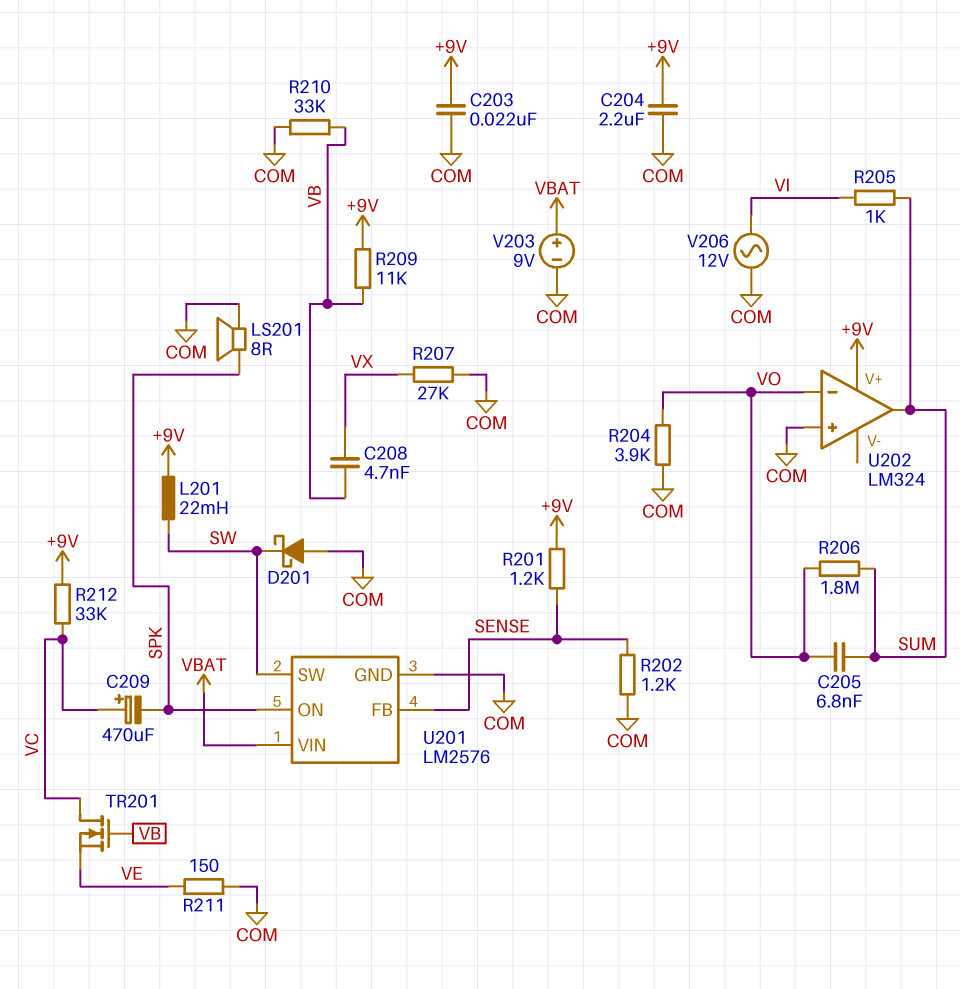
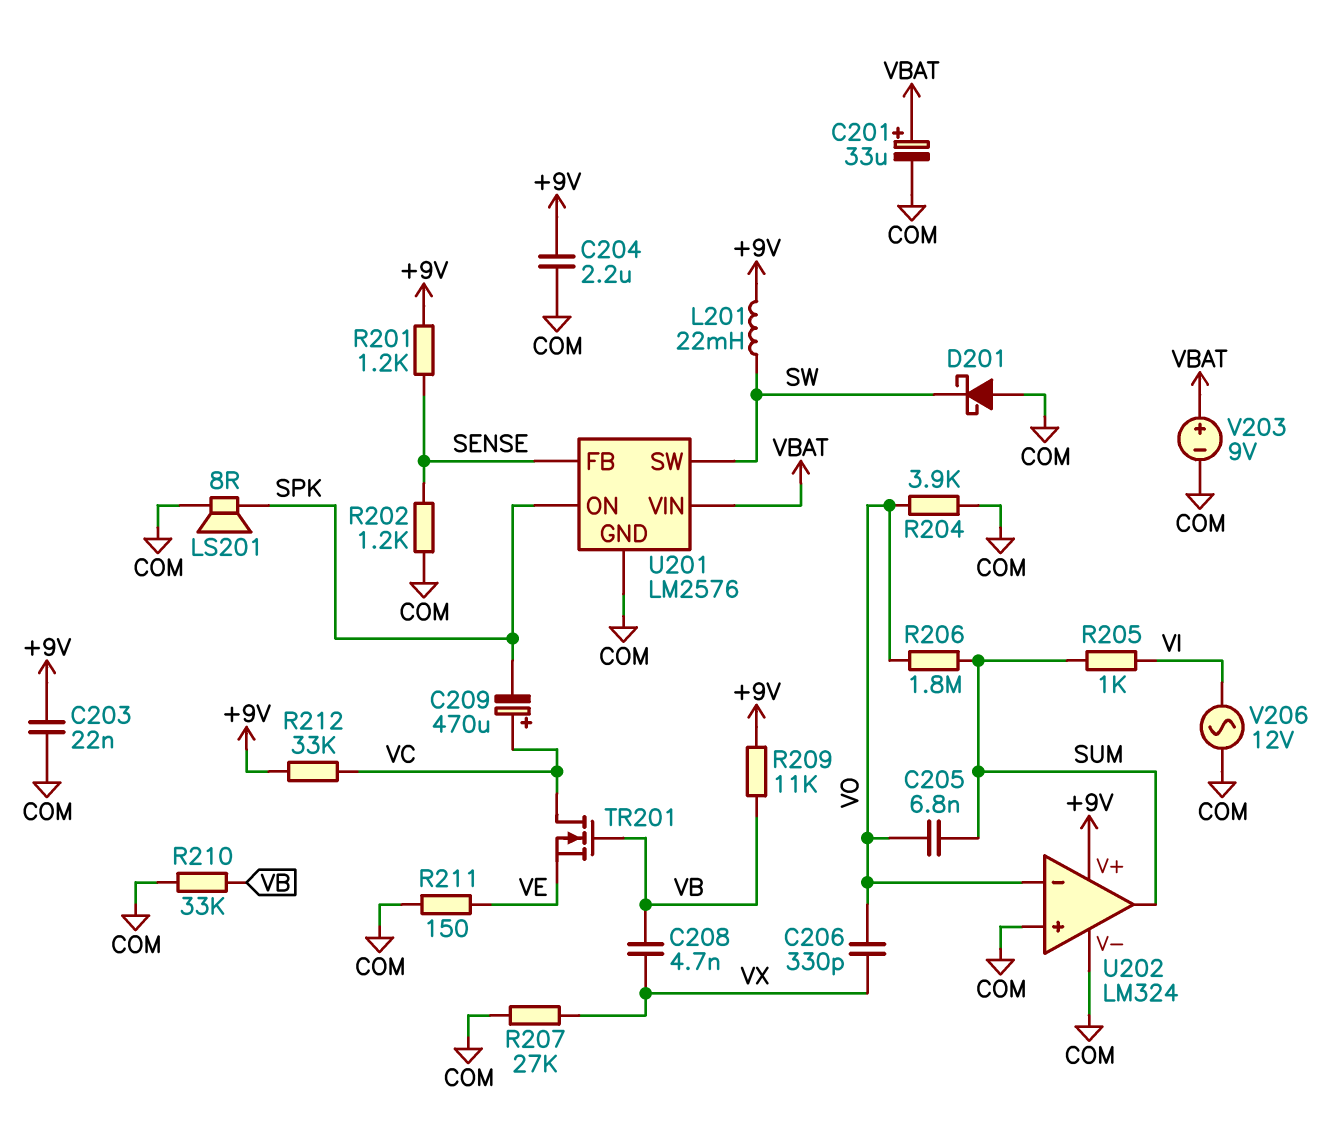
C201: none -> 33uF (plus VBAT, minus COM)
C206: none -> 330pF (VO, VX)
U202 pin V-: none -> COM

